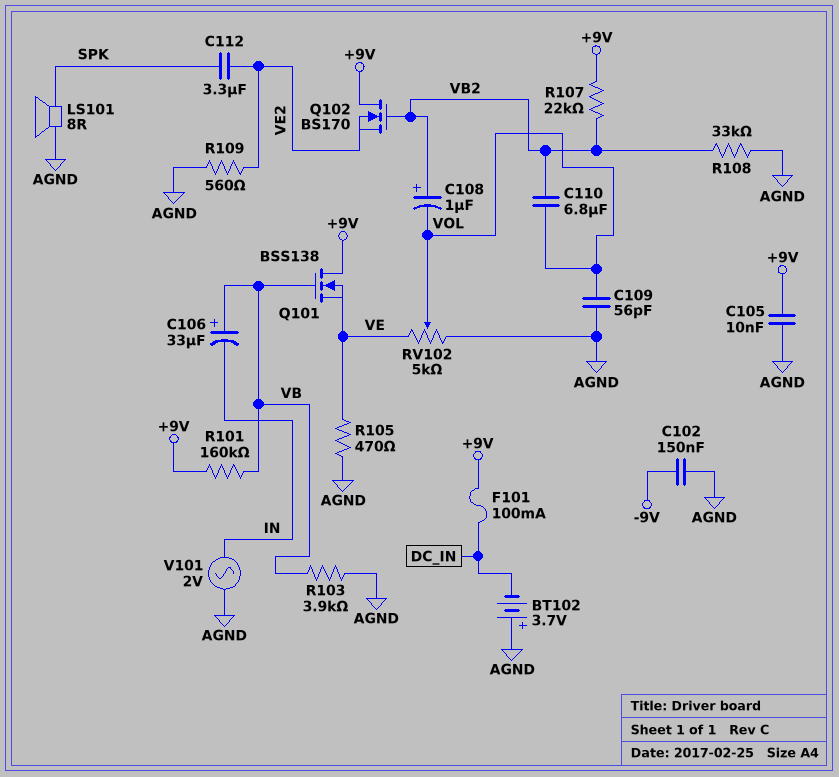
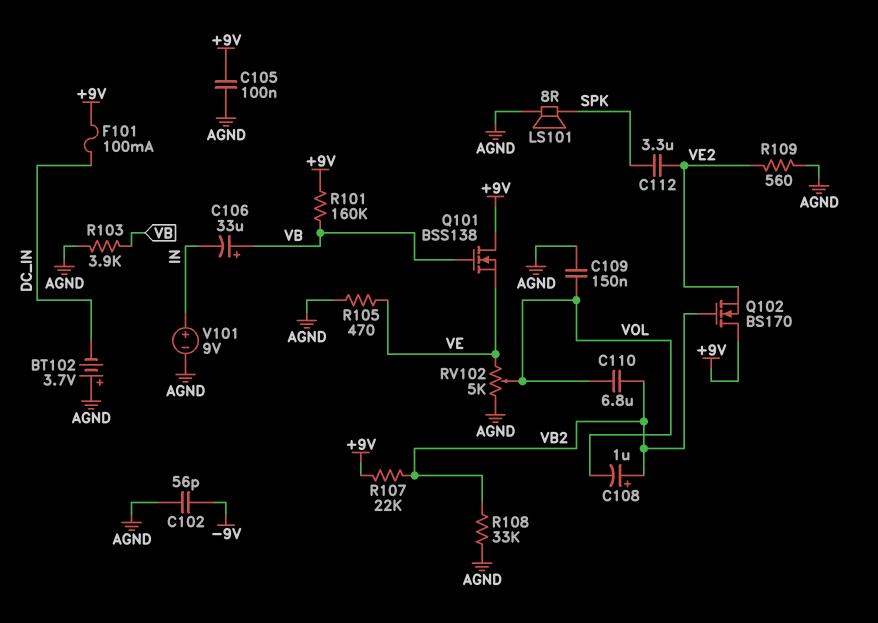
C102: 150nF (-9V, AGND) -> 56pF (-9V, AGND)
C105: 10nF (+9V, AGND) -> 100nF (+9V, AGND)
C109: 56pF (AGND, VOL) -> 150nF (AGND, VOL)
V101: AC 2V (AGND, IN) -> 9V (plus IN, minus AGND)

